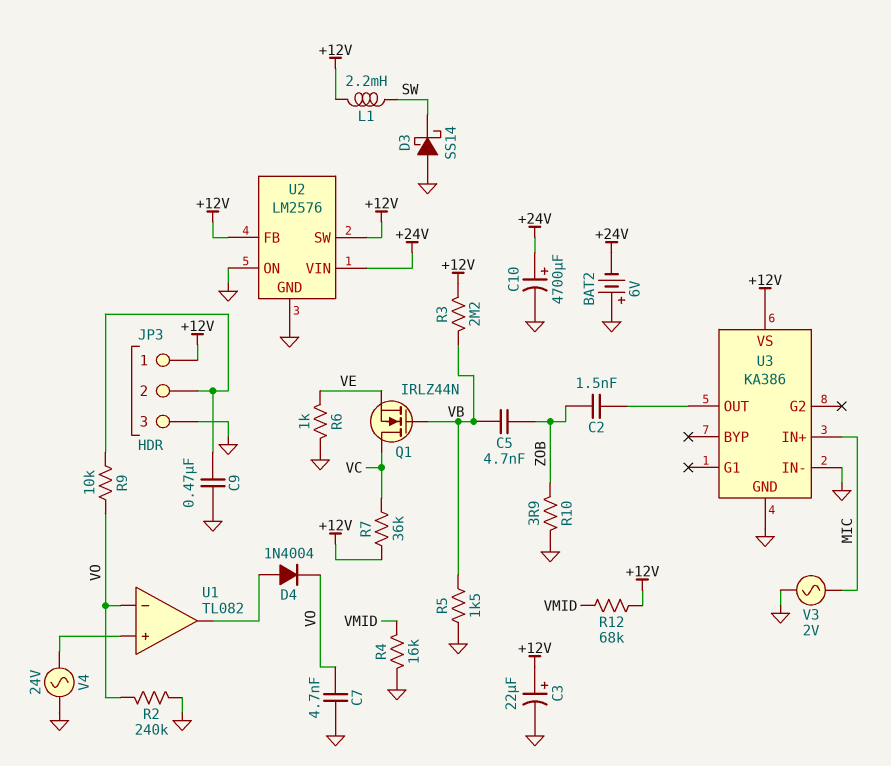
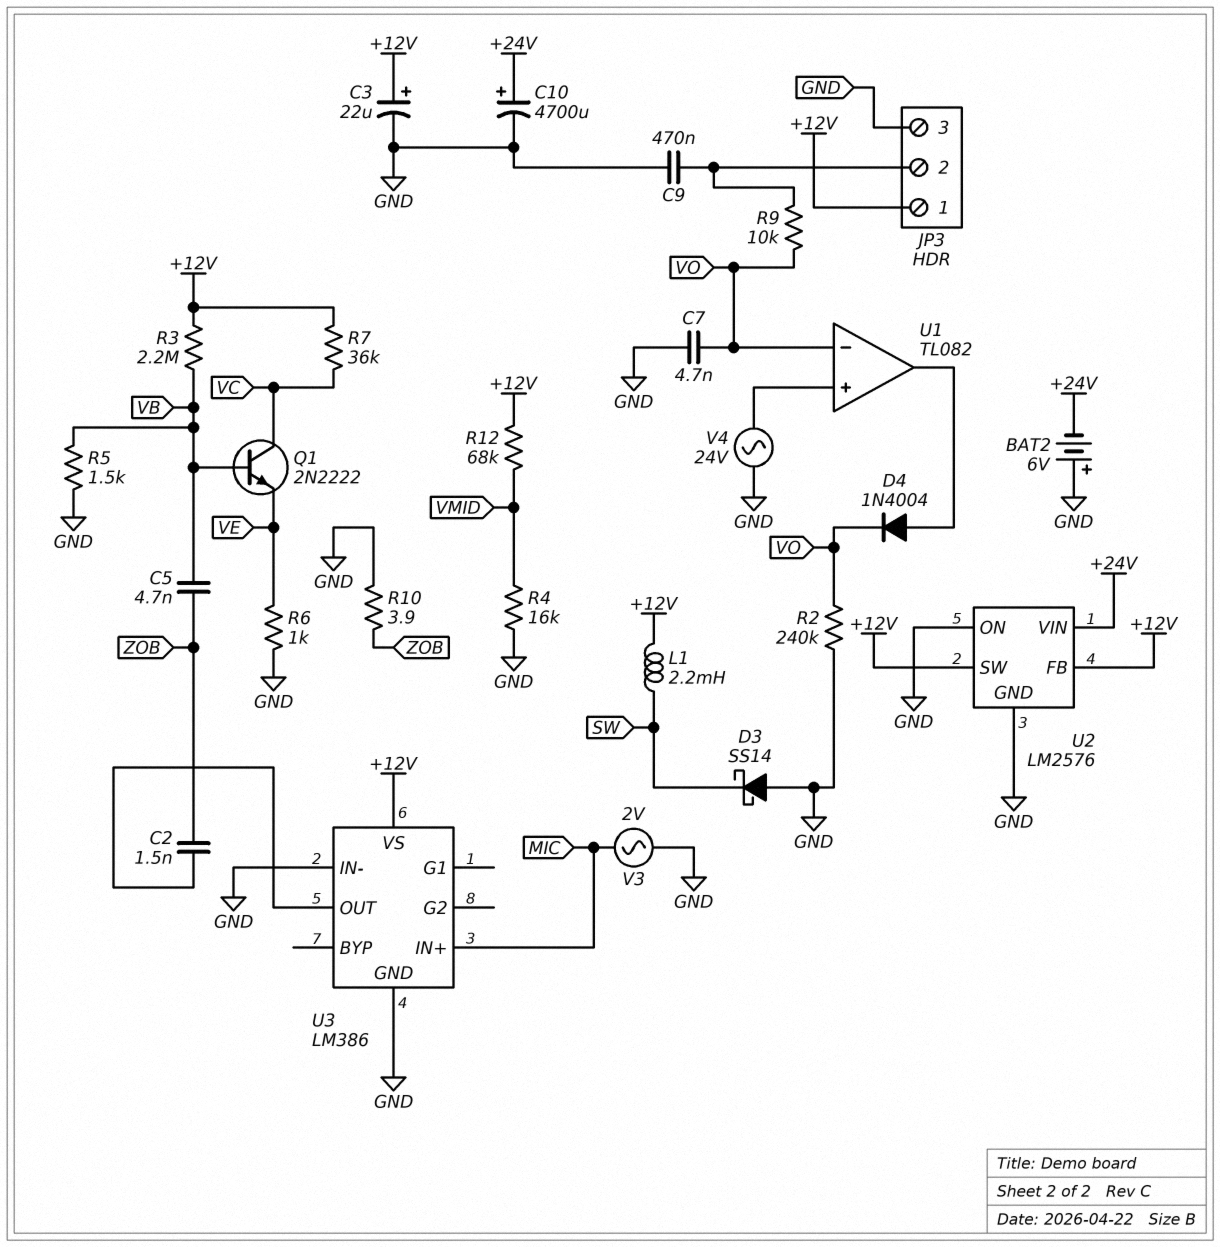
Q1: NMOS IRLZ44N (G VB, D VC, S VE) -> NPN 2N2222 (B VB, C VC, E VE)
U3: KA386 -> LM386

